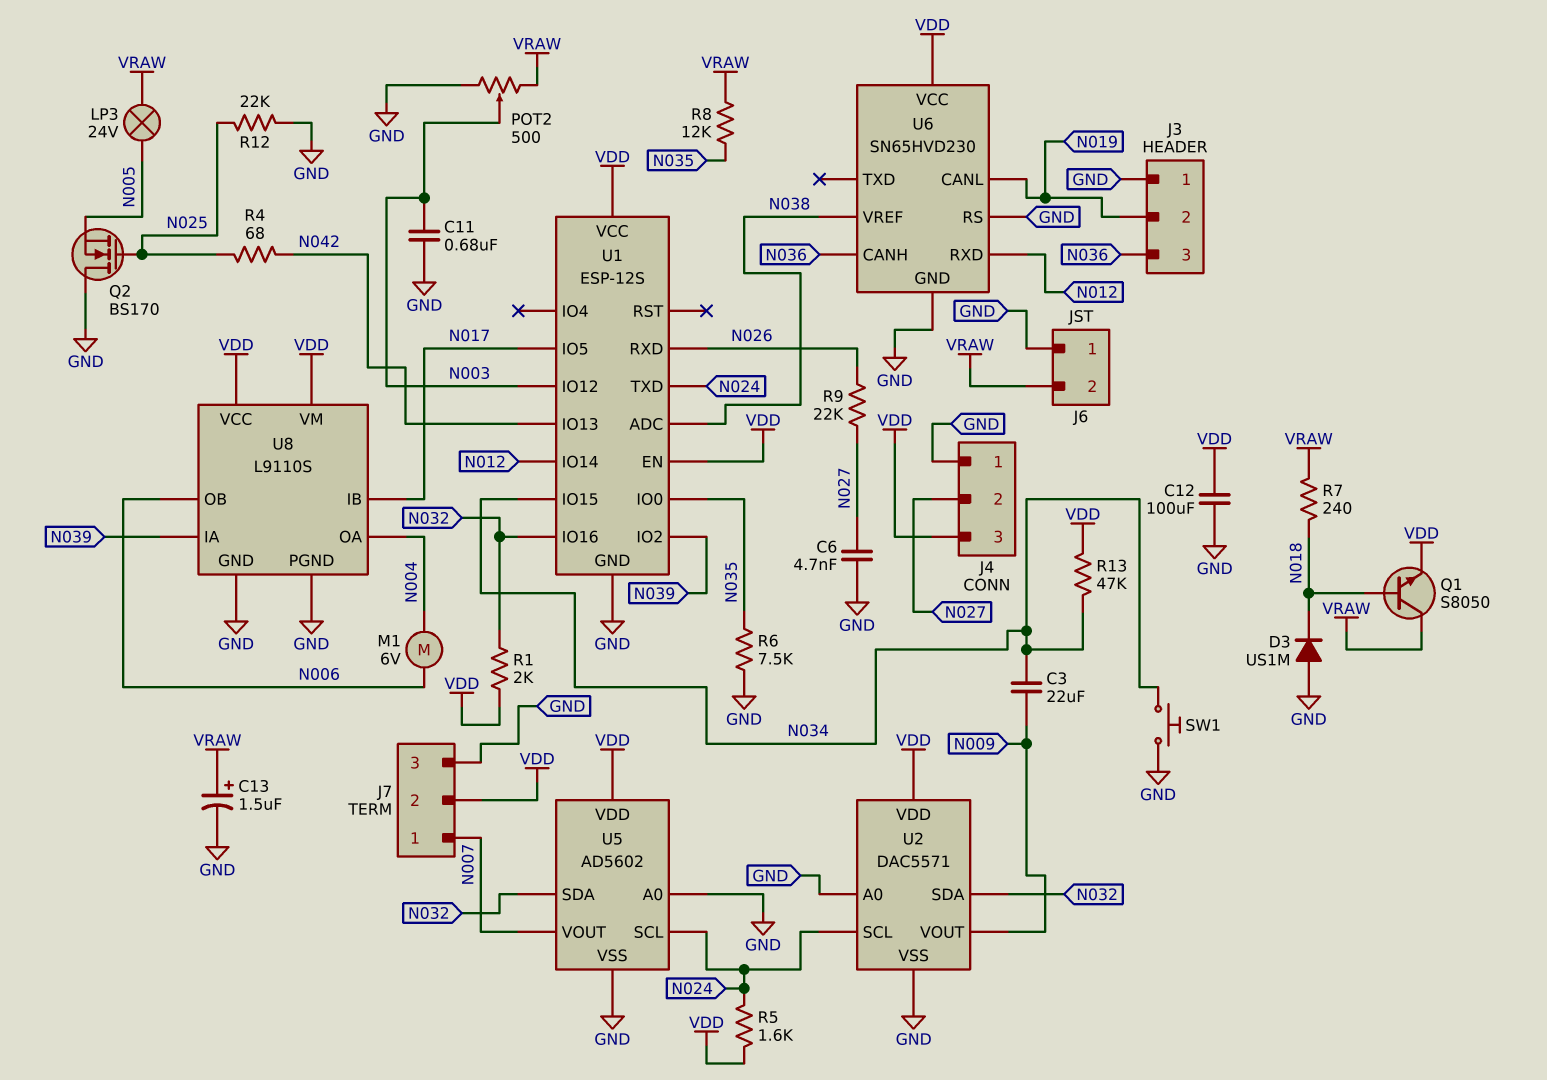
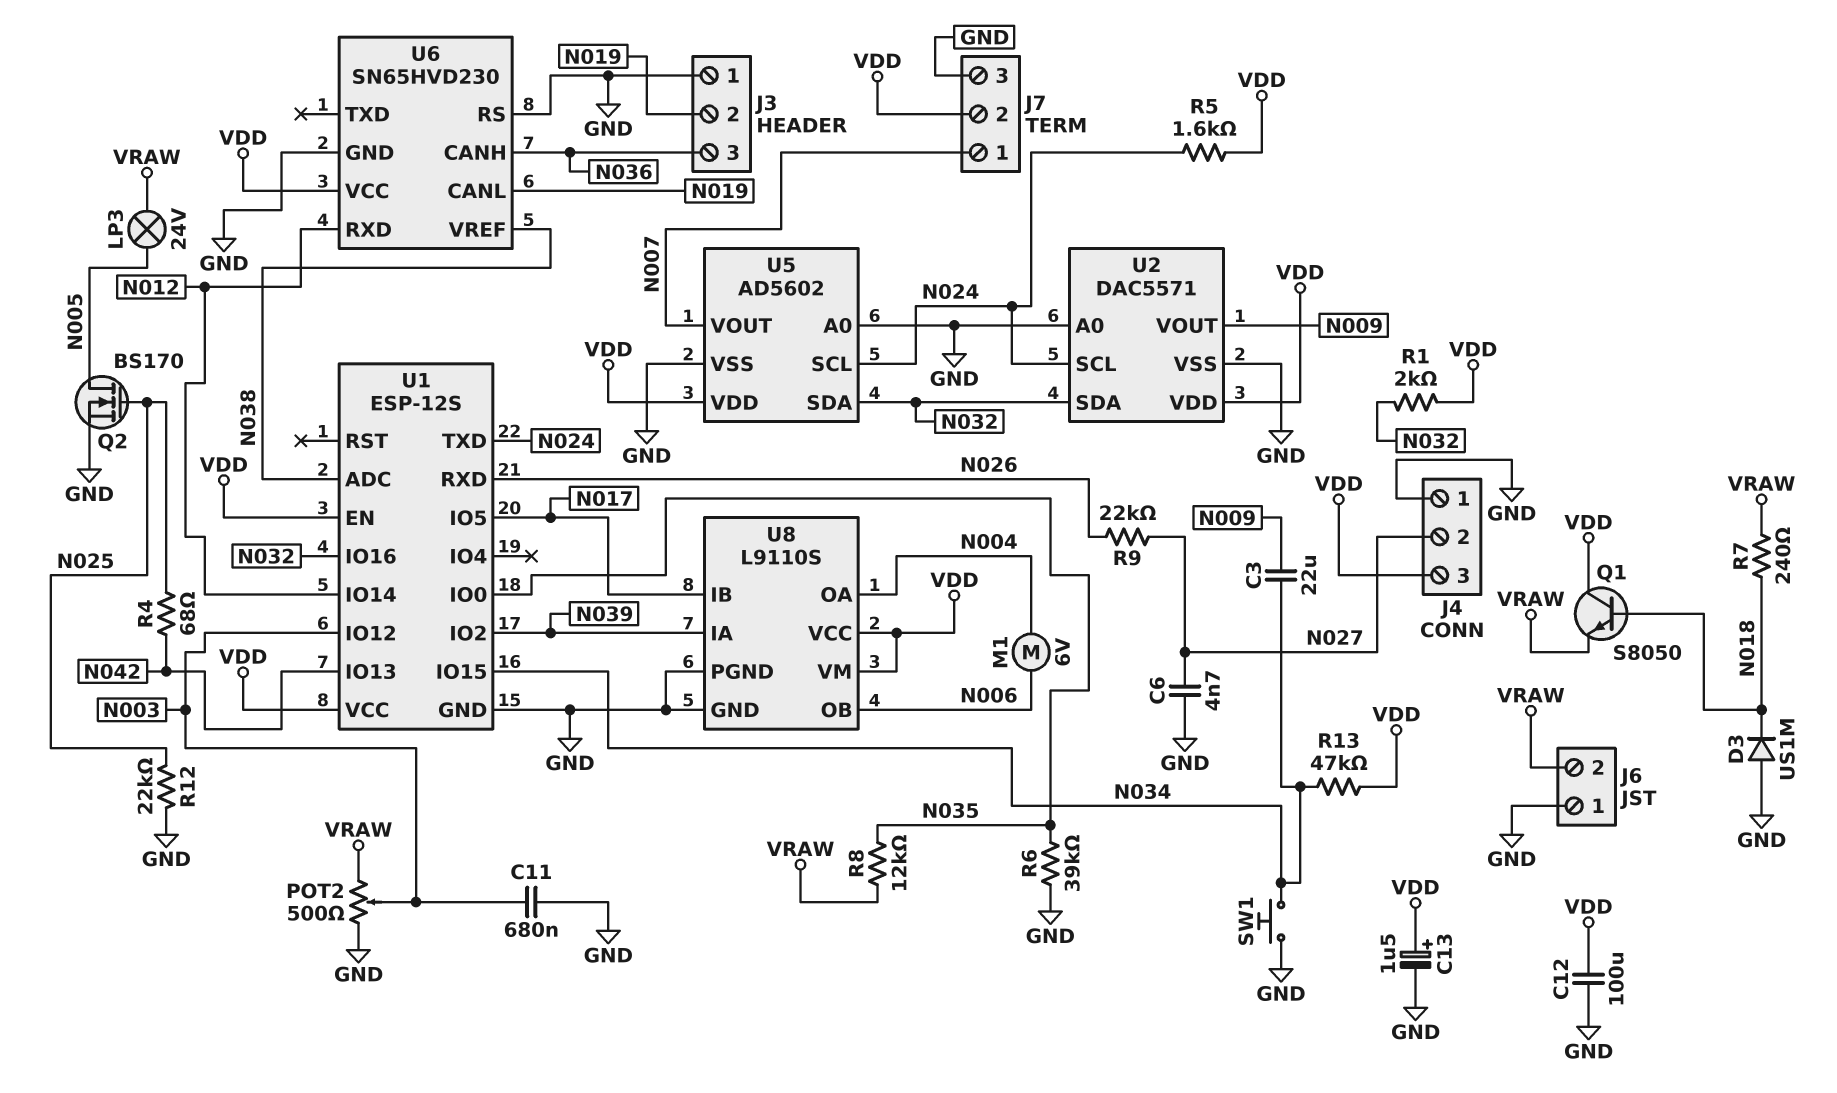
C13: 1.5uF (plus VRAW, minus GND) -> 1.5uF (plus VDD, minus GND)
Q1: NPN S8050 (B N018, C VRAW, E VDD) -> NPN S8050 (B N018, C VDD, E VRAW)
Q2: NMOS BS170 (G N025, D GND, S N005) -> NMOS BS170 (G N025, D N005, S GND)
R6: 7.5k (GND, N035) -> 39k (GND, N035)

